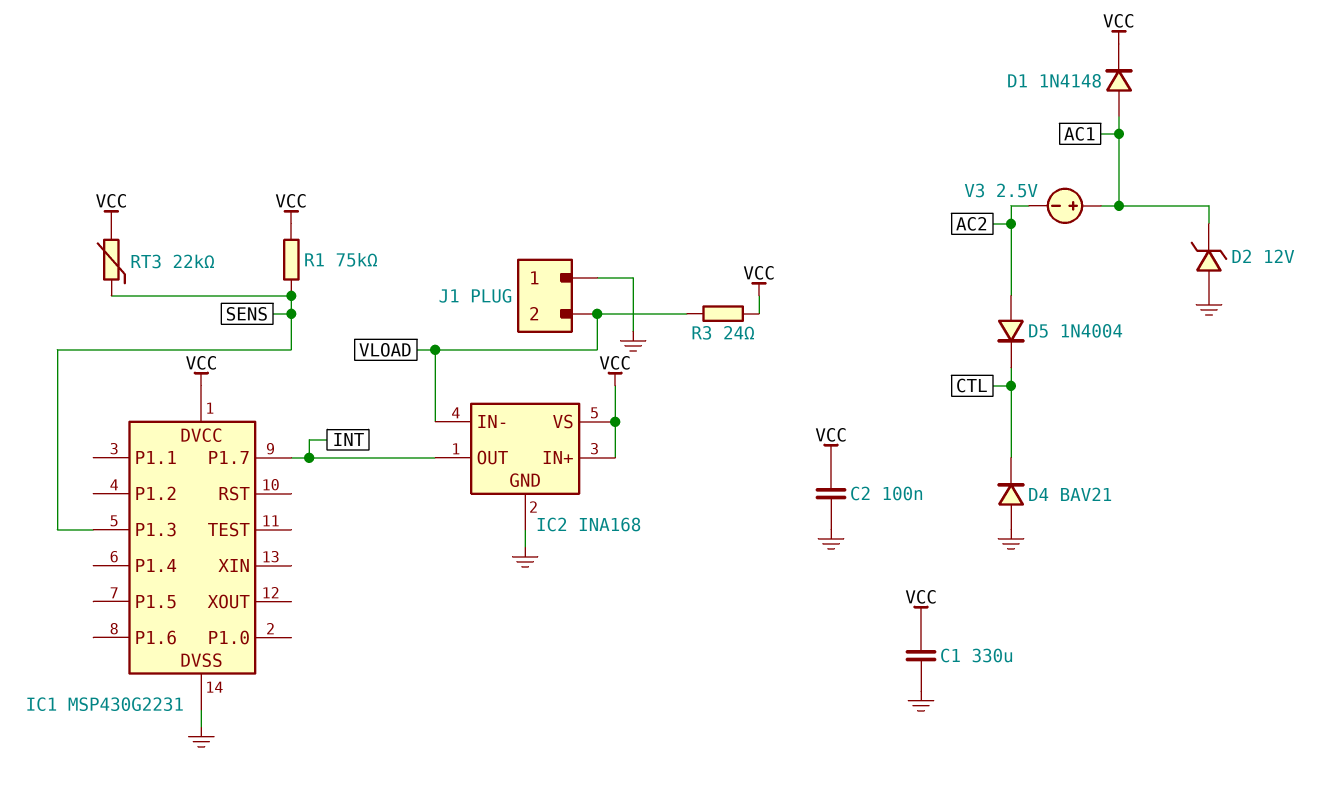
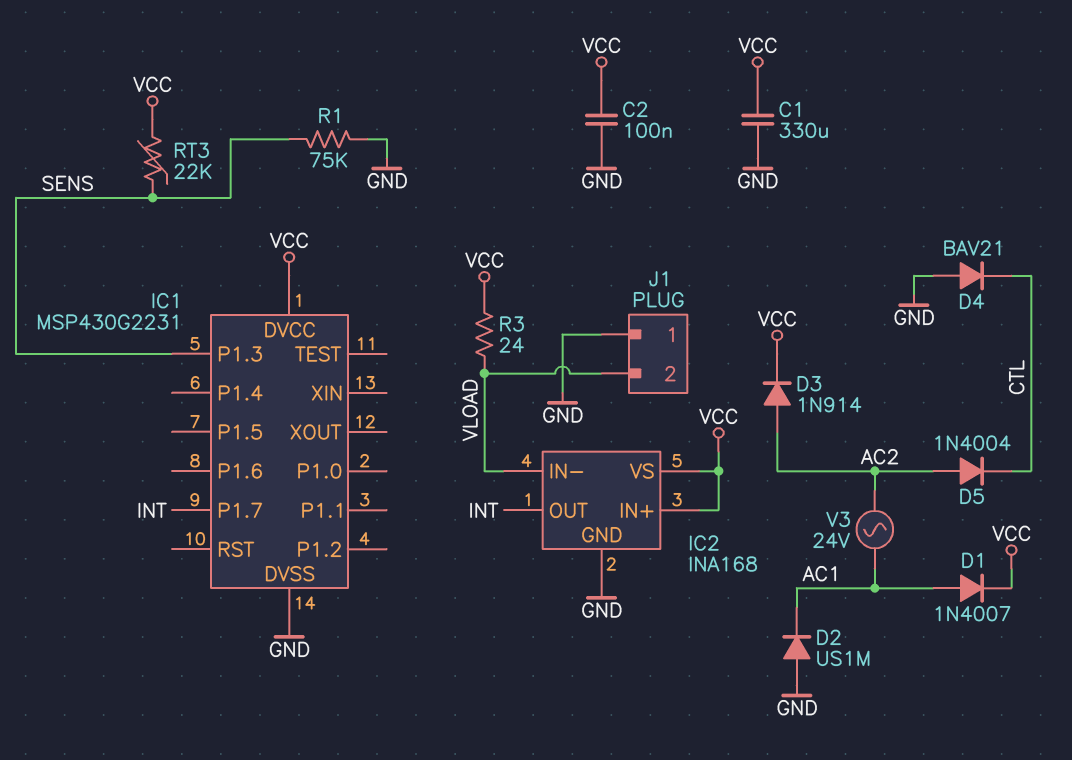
D1: diode 1N4148 (A AC1, K VCC) -> diode 1N4007 (A AC1, K VCC)
D2: zener 12V (A GND, K AC1) -> diode US1M (A GND, K AC1)
D3: none -> diode 1N914 (A AC2, K VCC)
R1: 75k (SENS, VCC) -> 75k (GND, SENS)
V3: 2.5V (plus AC1, minus AC2) -> AC 24V (AC1, AC2)

